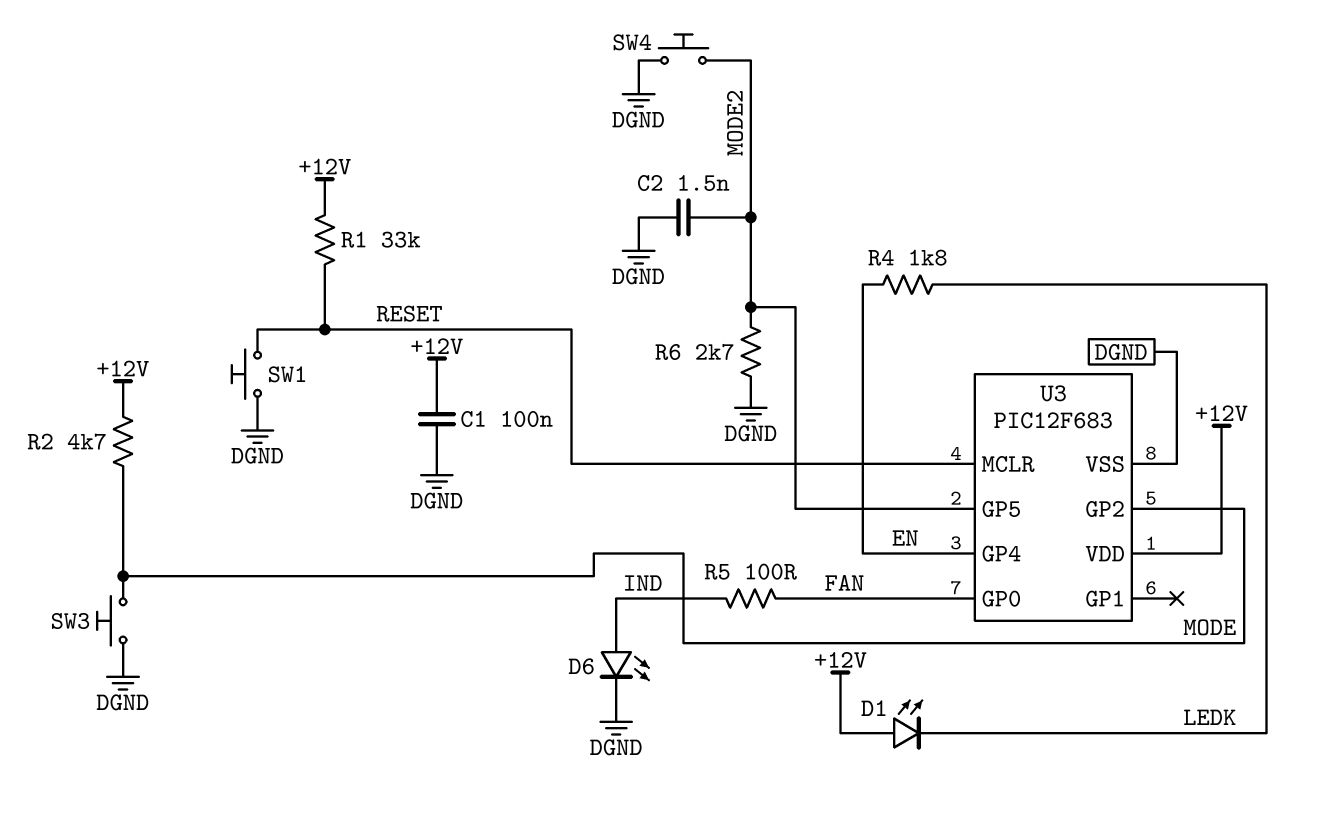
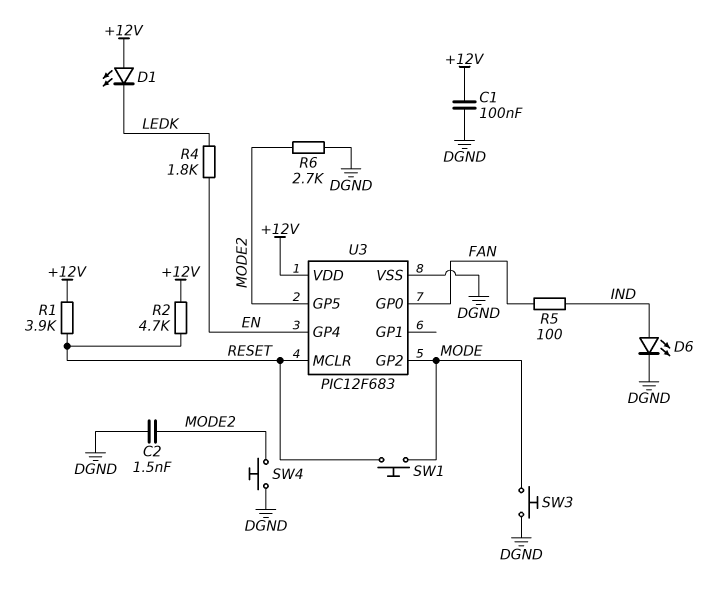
R1: 33k (+12V, RESET) -> 3.9k (+12V, RESET)
R2: 4.7k (+12V, MODE) -> 4.7k (+12V, RESET)
SW1: button (DGND, RESET) -> button (MODE, RESET)

